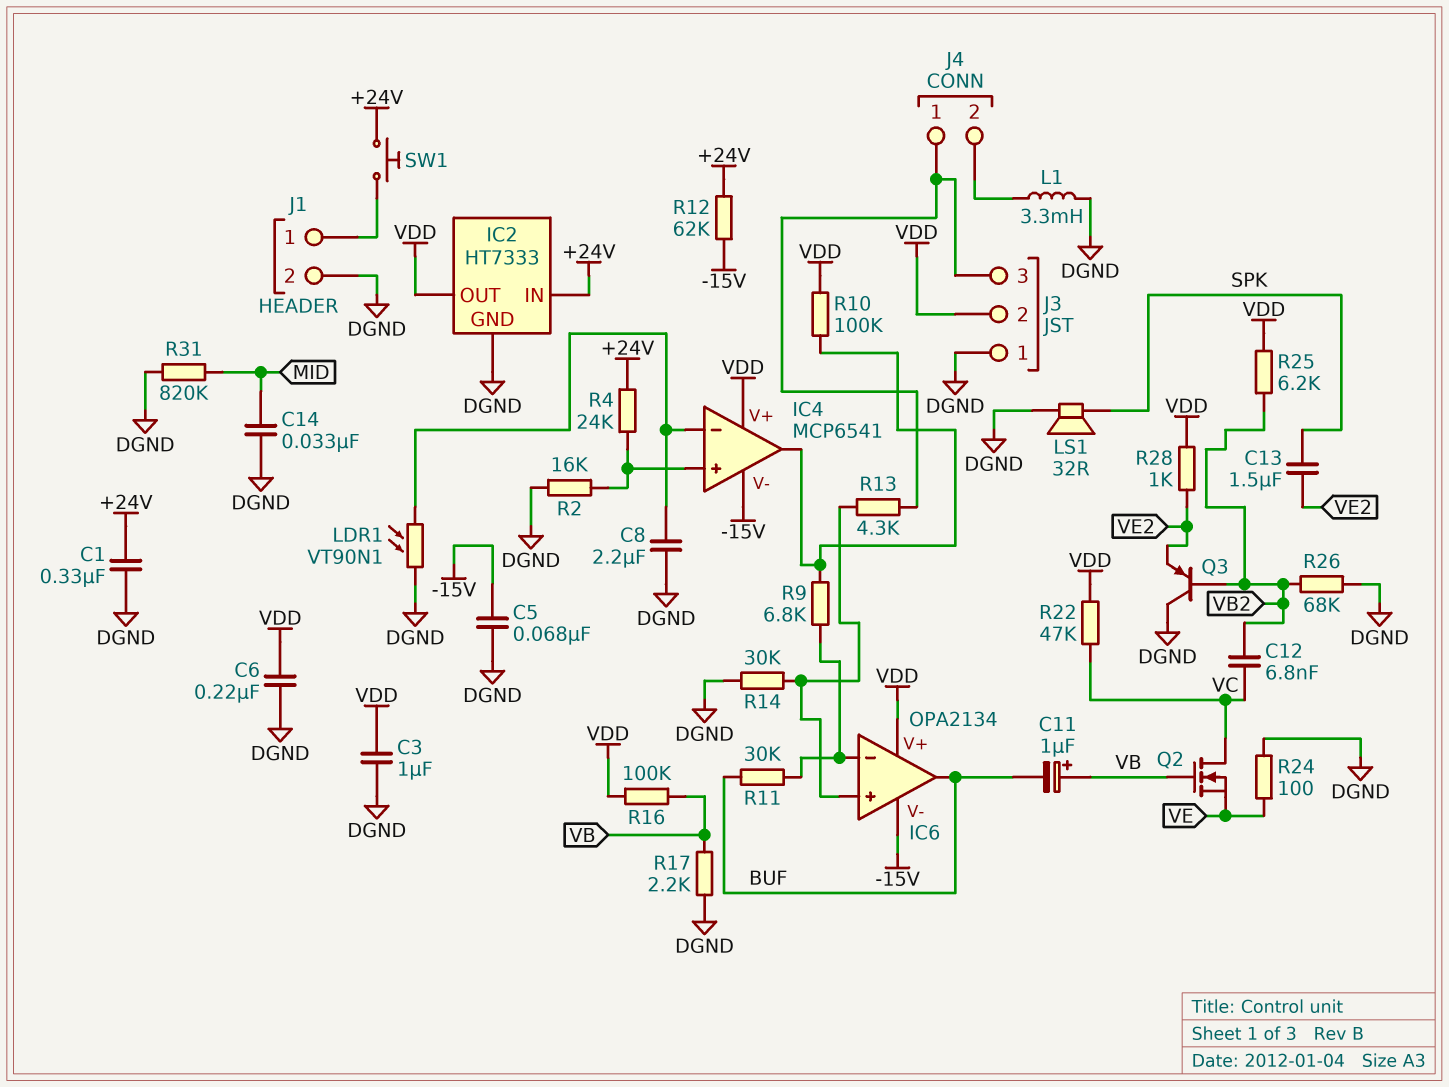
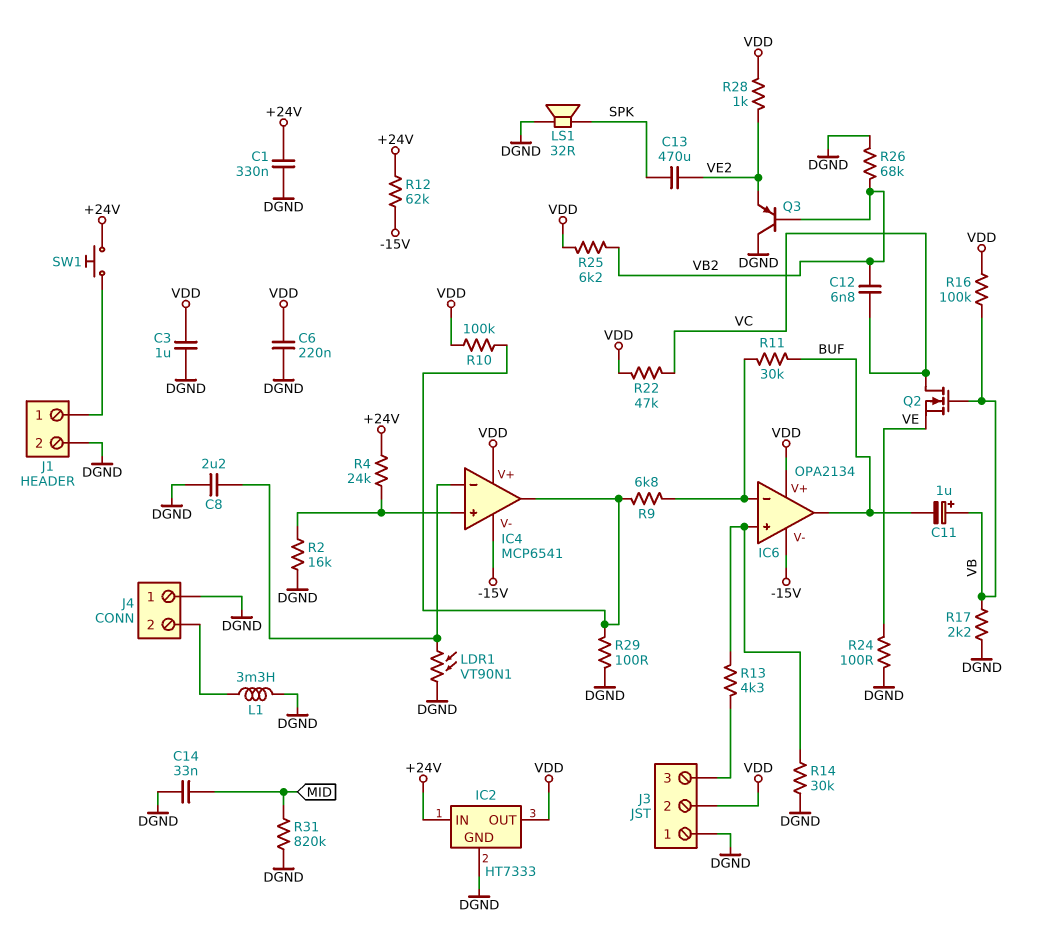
C5: 68nF (-15V, DGND) -> none
C13: 1.5uF (SPK, VE2) -> 470uF (SPK, VE2)
J4 pin 1: J3/3 -> DGND
R29: none -> 100 (DGND, IC4/out)

